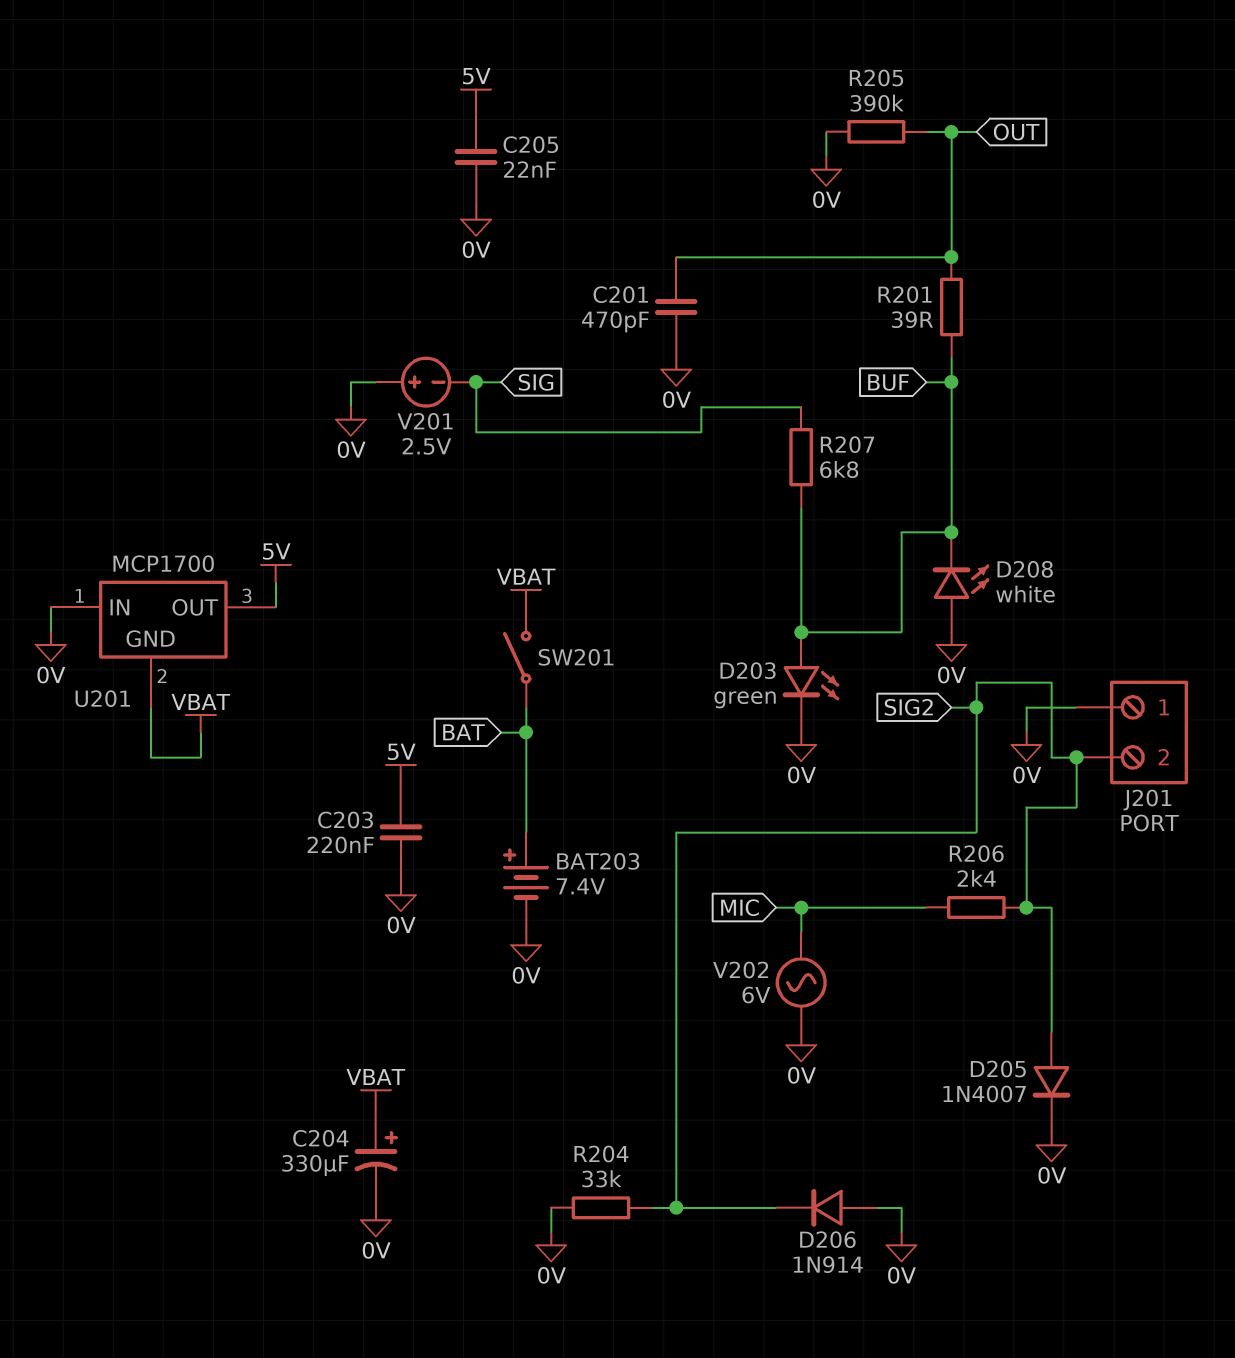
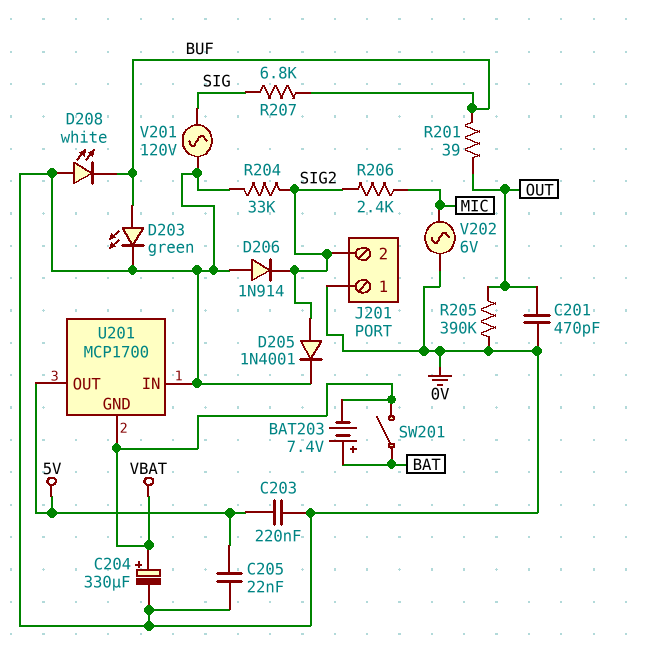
BAT203: 7.4V (plus BAT, minus 0V) -> 7.4V (plus BAT, minus VBAT)
D205: diode 1N4007 (A SIG2, K 0V) -> diode 1N4001 (A SIG2, K 0V)
V201: 2.5V (plus 0V, minus SIG) -> AC 120V (0V, SIG)

